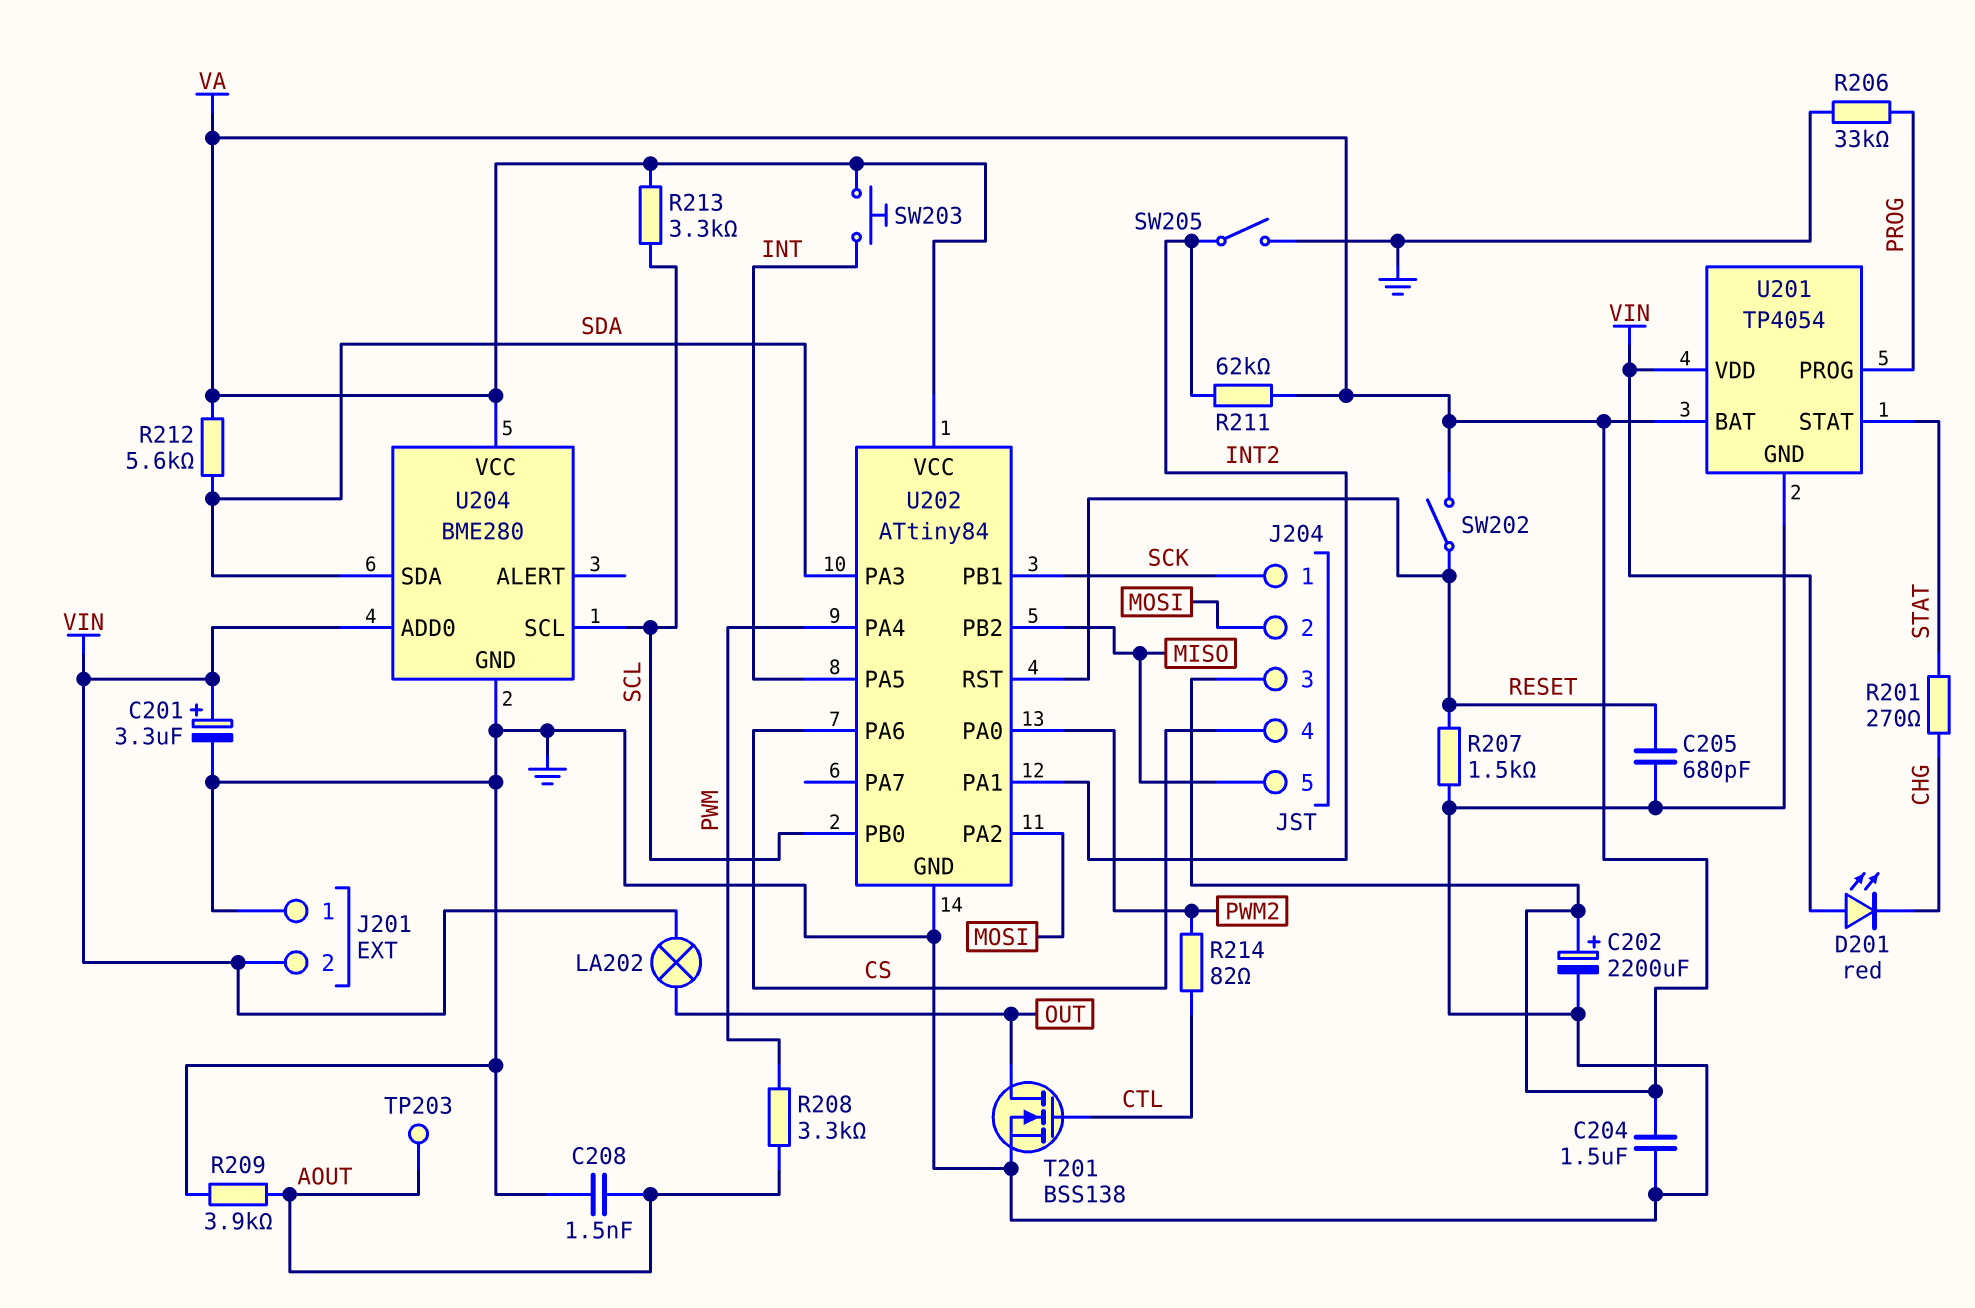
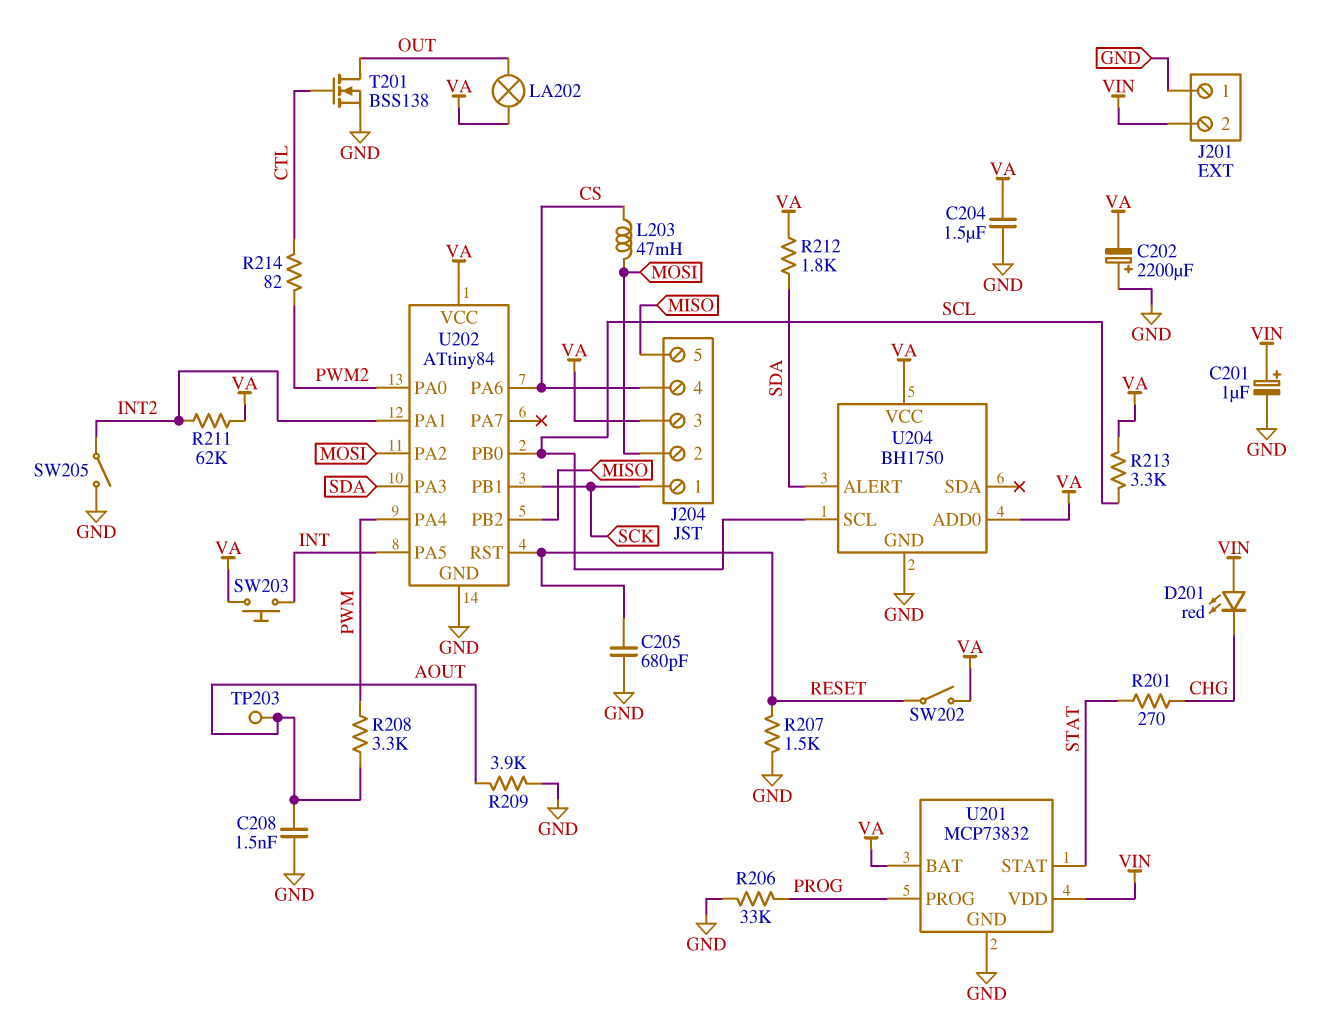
C201: 3.3uF (plus VIN, minus GND) -> 1uF (plus VIN, minus GND)
C202: 2200uF (plus VA, minus GND) -> 2200uF (plus GND, minus VA)
L203: none -> 47mH (CS, MOSI)
LA202: lamp (OUT, VIN) -> lamp (OUT, VA)
R212: 5.6k (SDA, VA) -> 1.8k (SDA, VA)
U201: TP4054 -> MCP73832
U204: BME280 -> BH1750
U204 pin ADD0: VIN -> VA
U204 pin ALERT: none -> SDA
U204 pin SDA: SDA -> none

